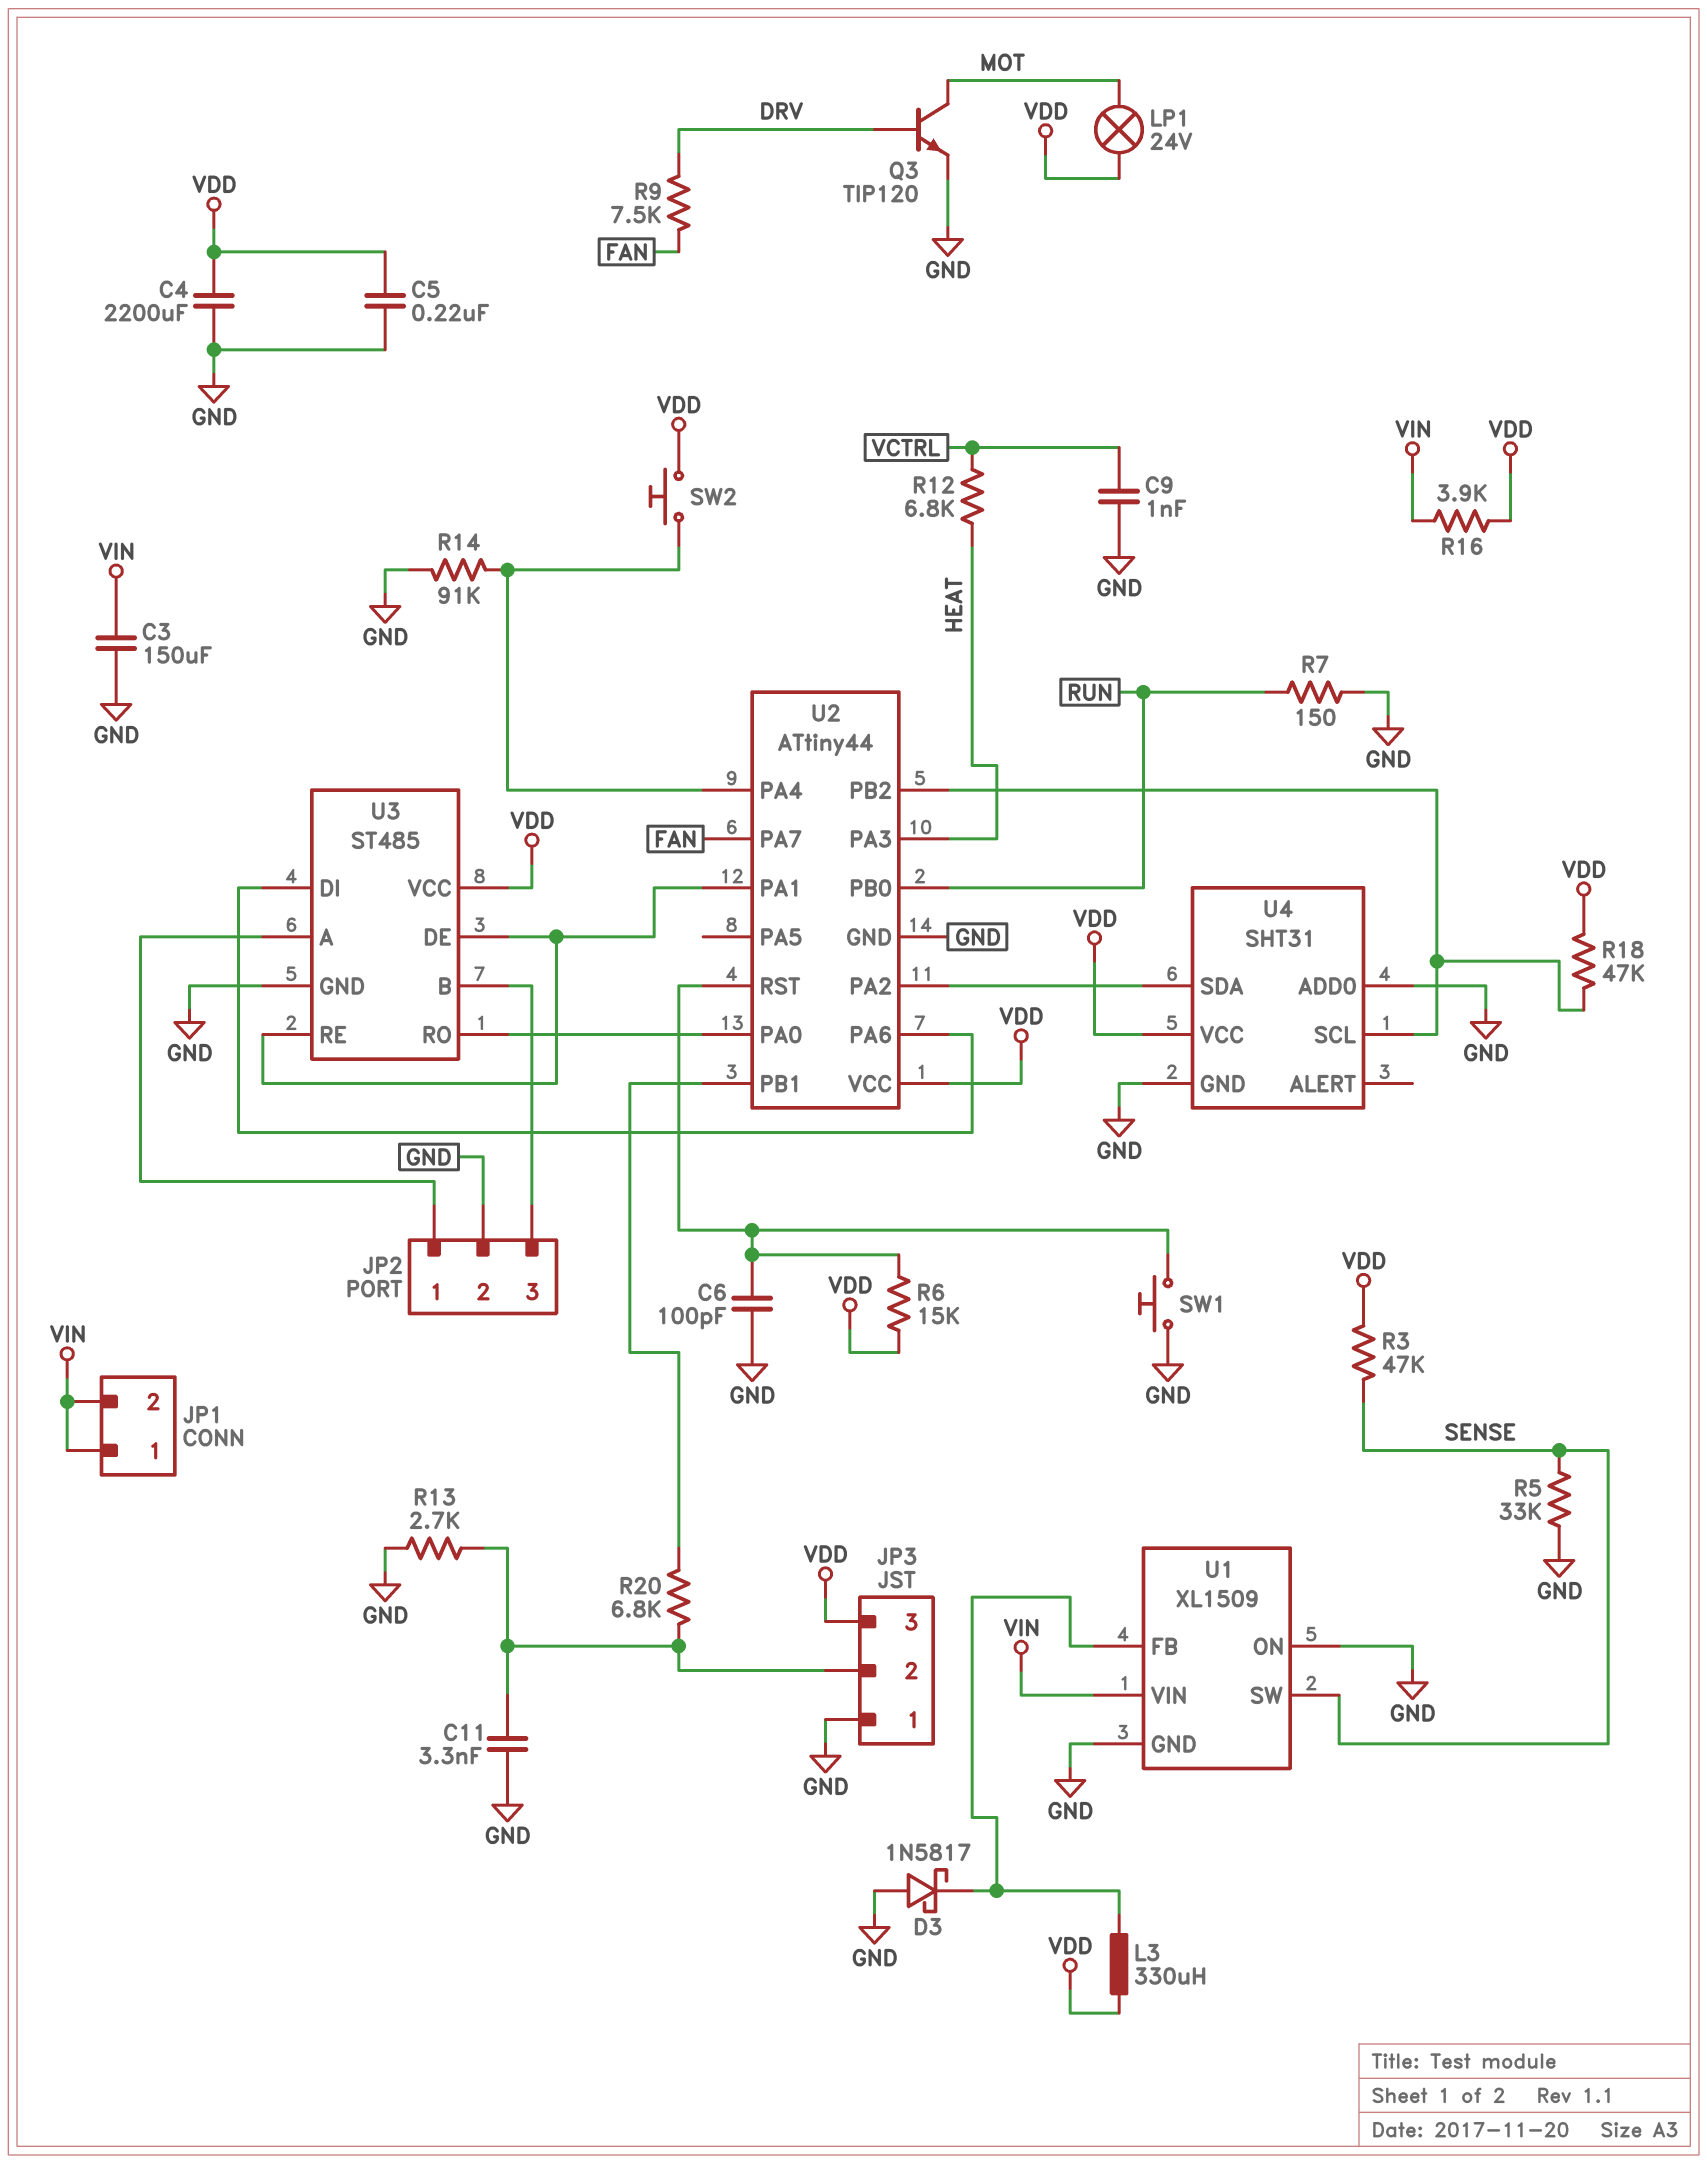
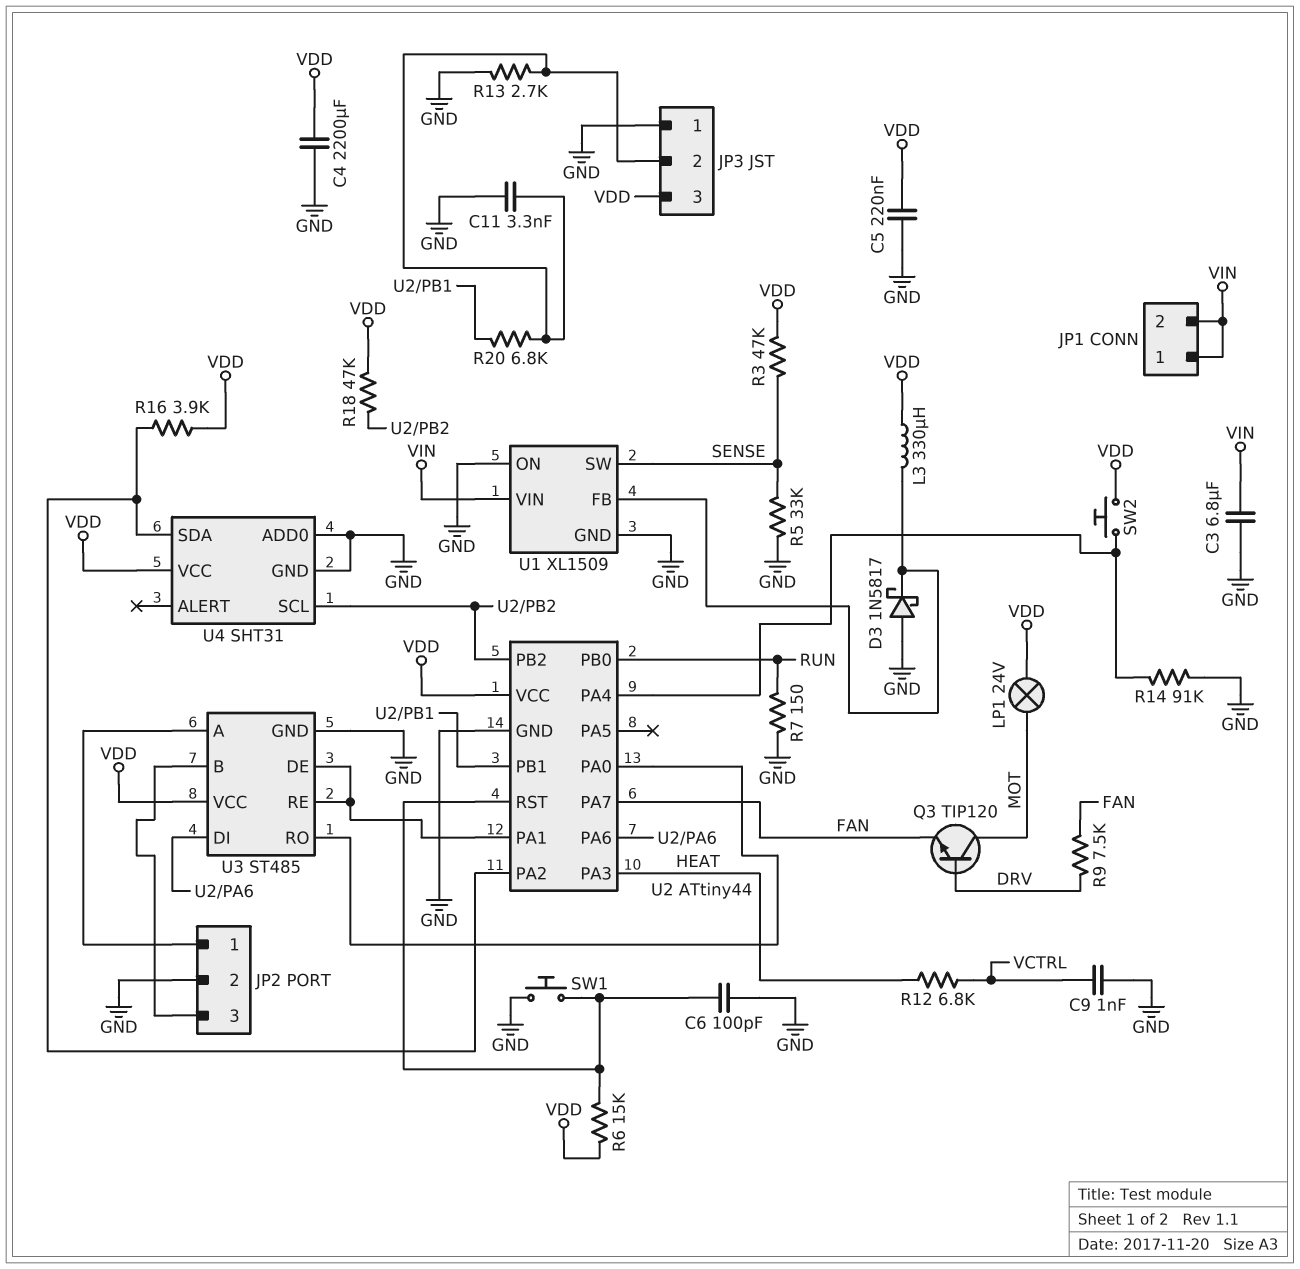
C3: 150uF (GND, VIN) -> 6.8uF (GND, VIN)
Q3: NPN TIP120 (B DRV, C MOT, E GND) -> NPN TIP120 (B DRV, C MOT, E FAN)
R16: 3.9k (VDD, VIN) -> 3.9k (U2/PA2, VDD)

